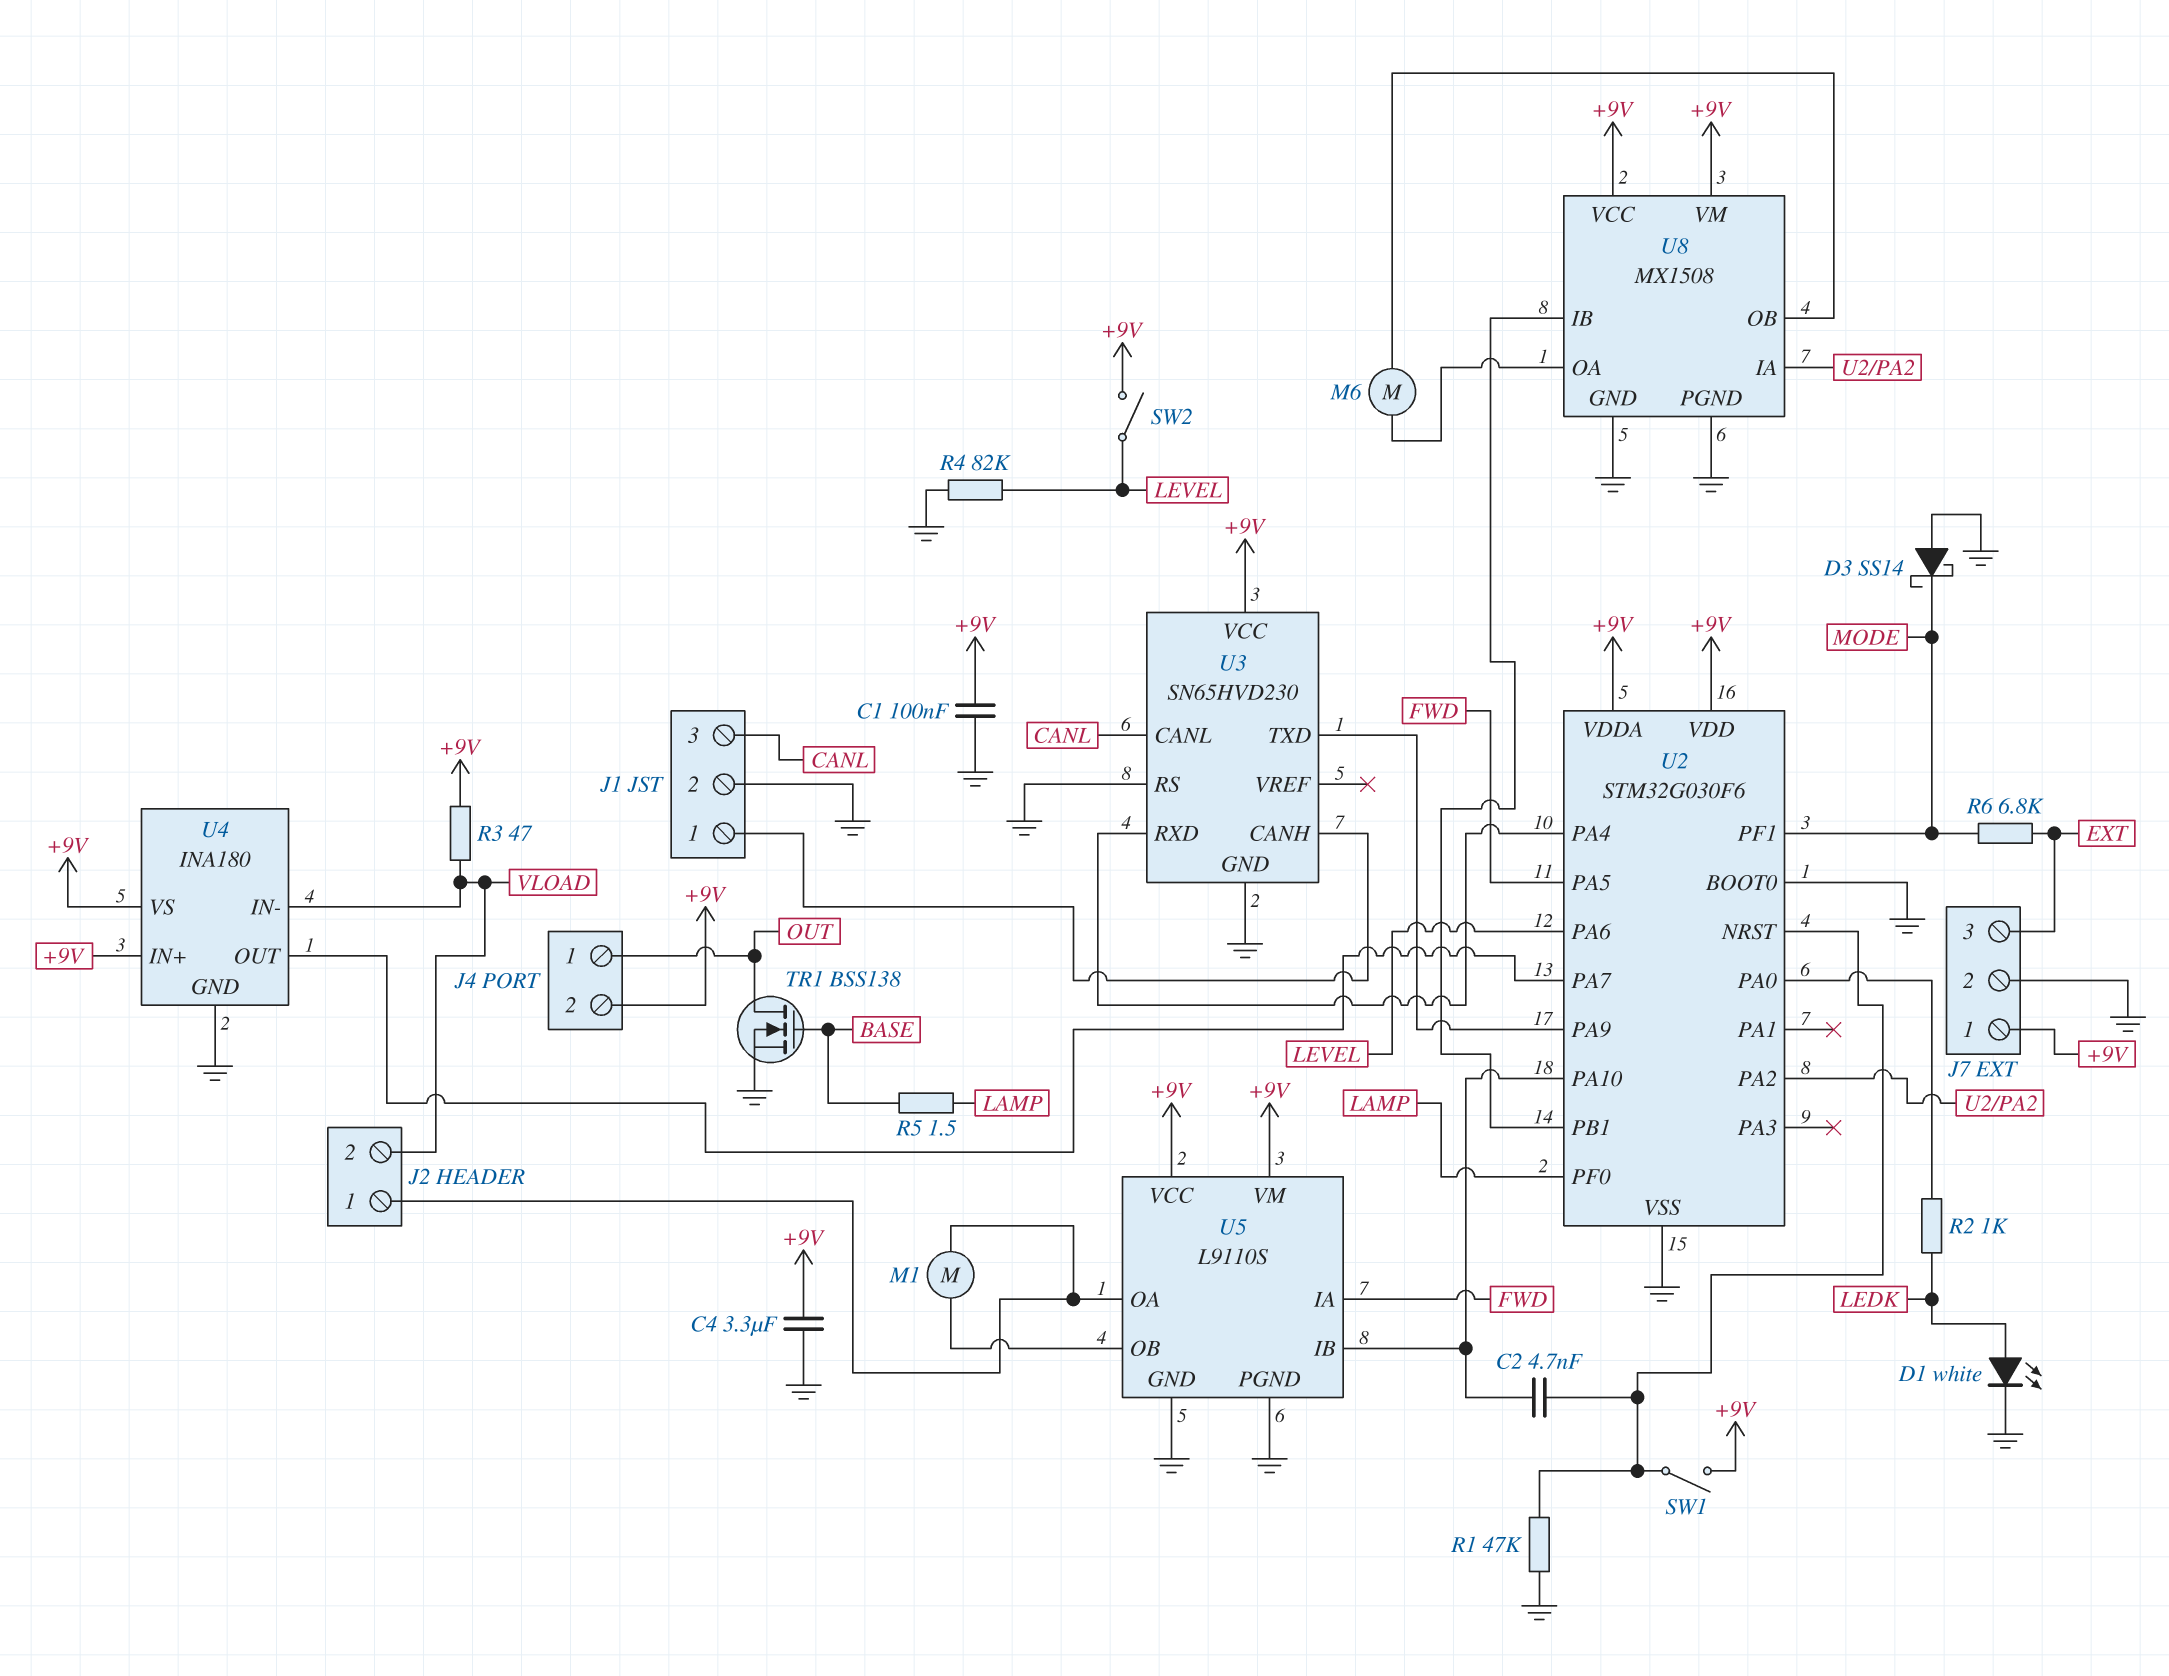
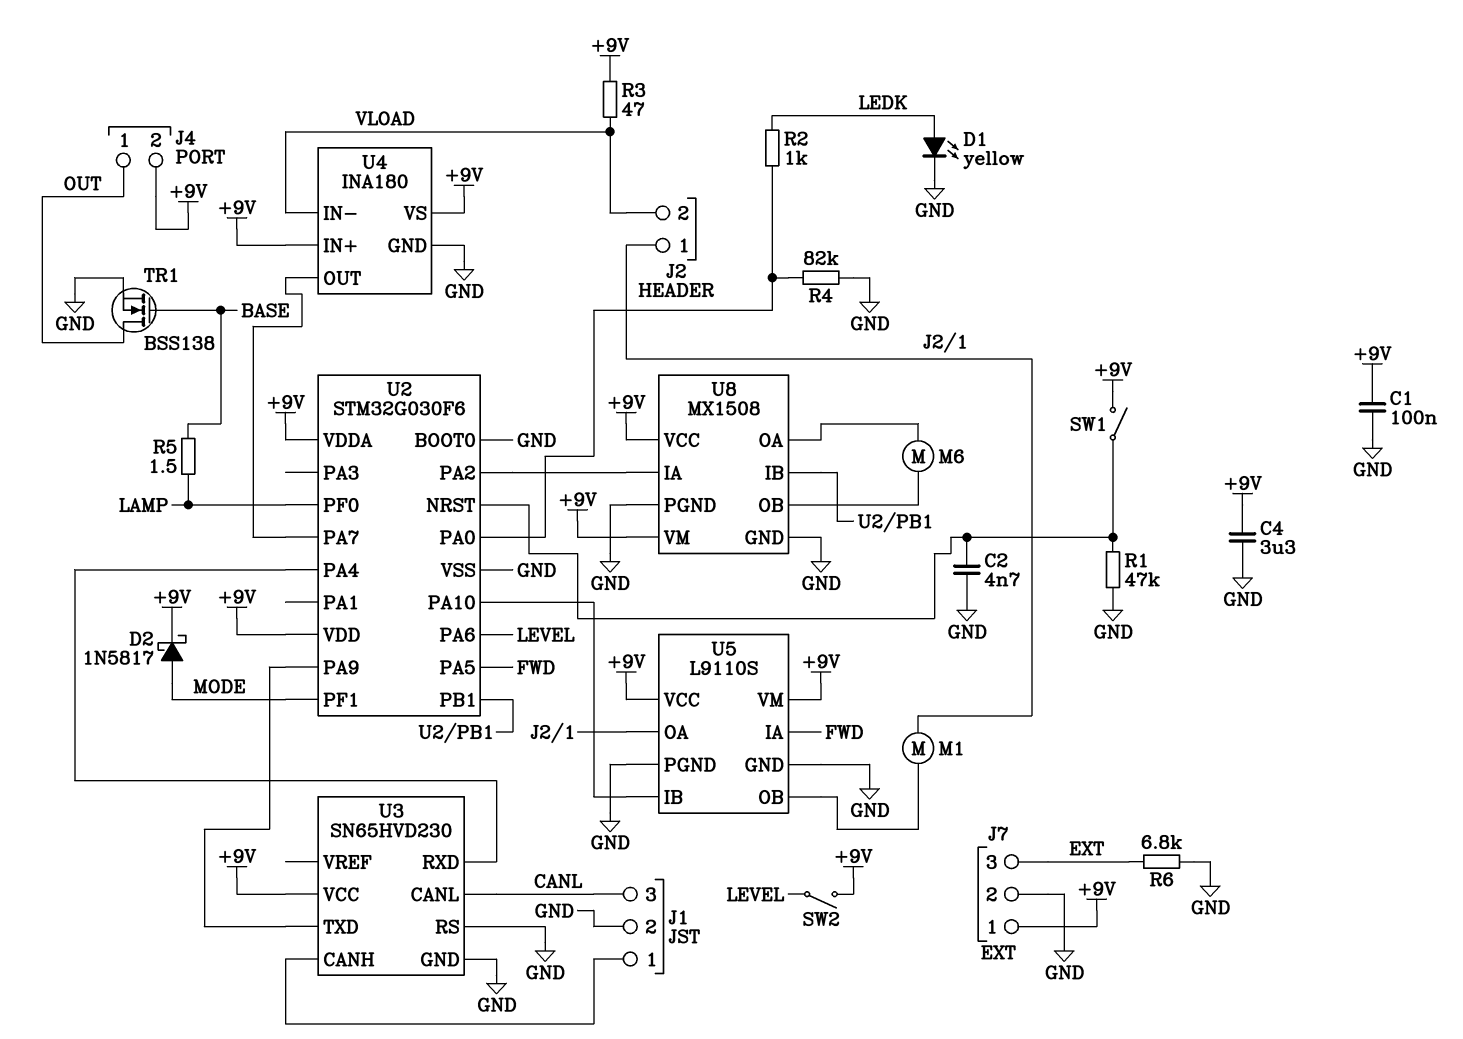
C2: 4.7nF (U2/NRST, U2/PA10) -> 4.7nF (GND, U2/NRST)
D1: LED white (A LEDK, K GND) -> LED yellow (A LEDK, K GND)
D2: none -> schottky 1N5817 (A MODE, K +9V)
D3: schottky SS14 (A GND, K MODE) -> none
R4: 82k (GND, LEVEL) -> 82k (GND, U2/PA0)
R6: 6.8k (EXT, MODE) -> 6.8k (EXT, GND)

